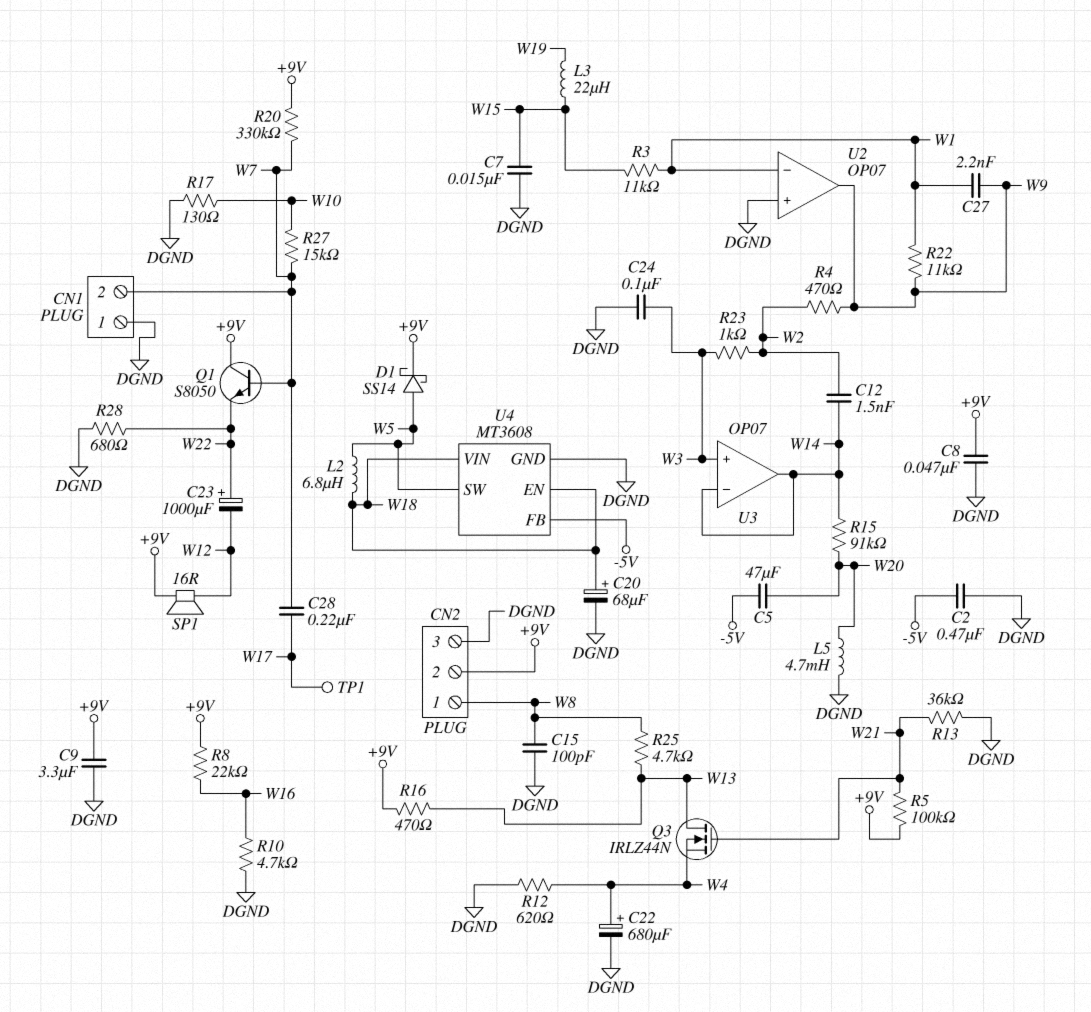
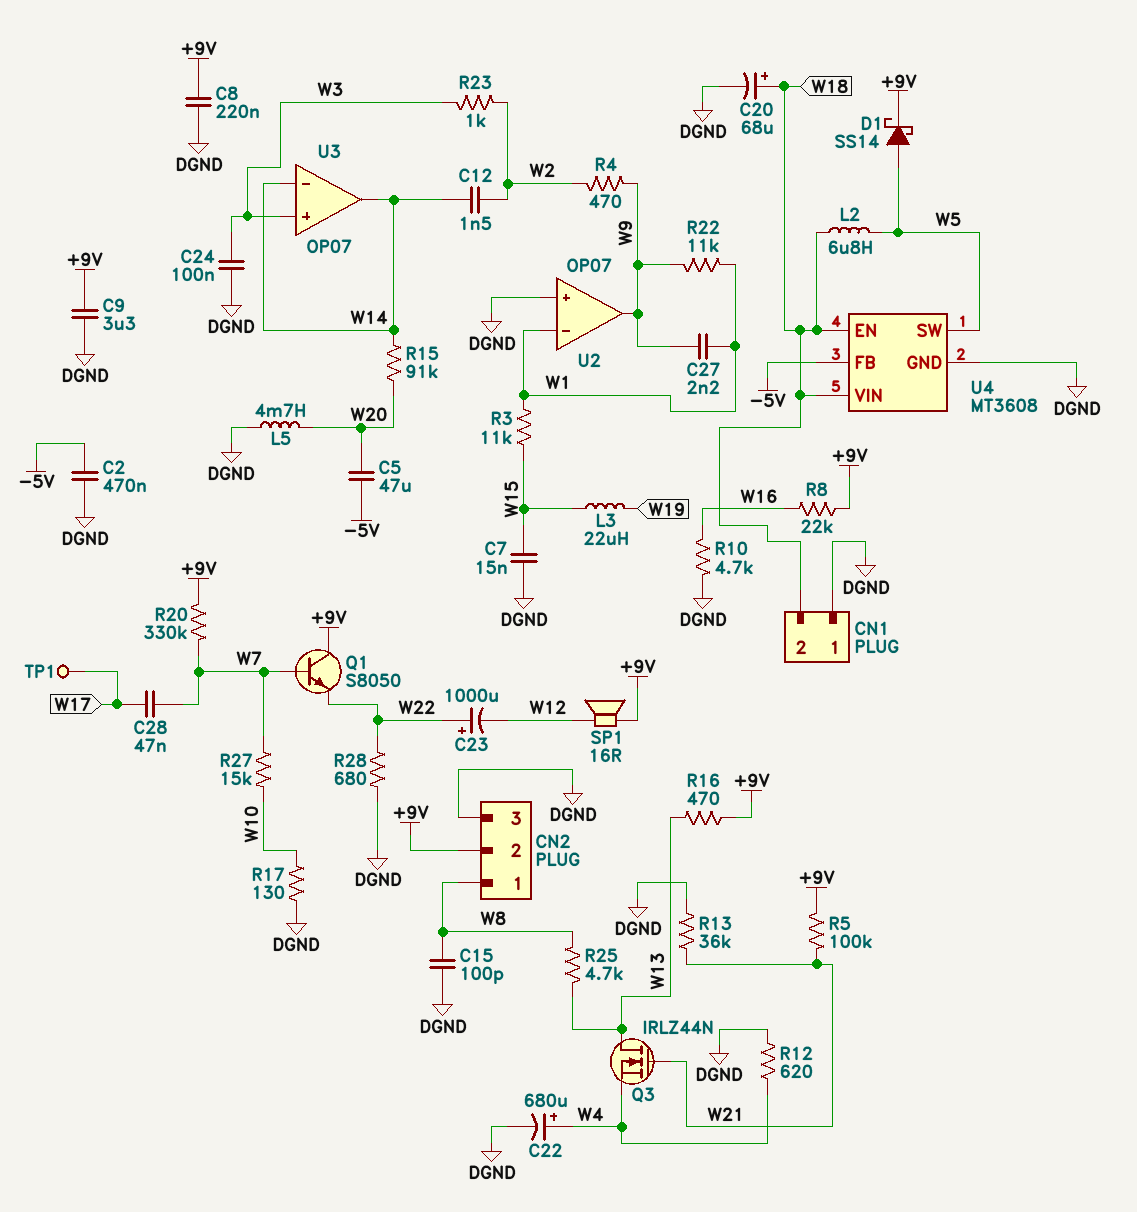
C8: 47nF (+9V, DGND) -> 220nF (+9V, DGND)
C28: 220nF (W7, W17) -> 47nF (W7, W17)
CN1 pin 2: W7 -> W18

